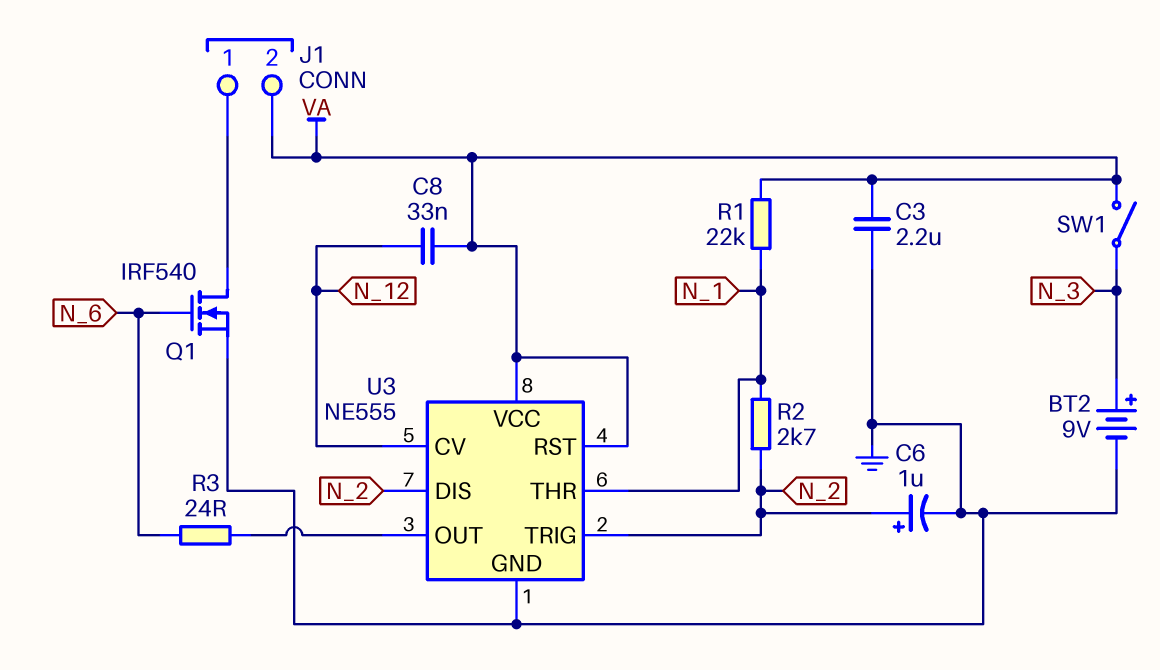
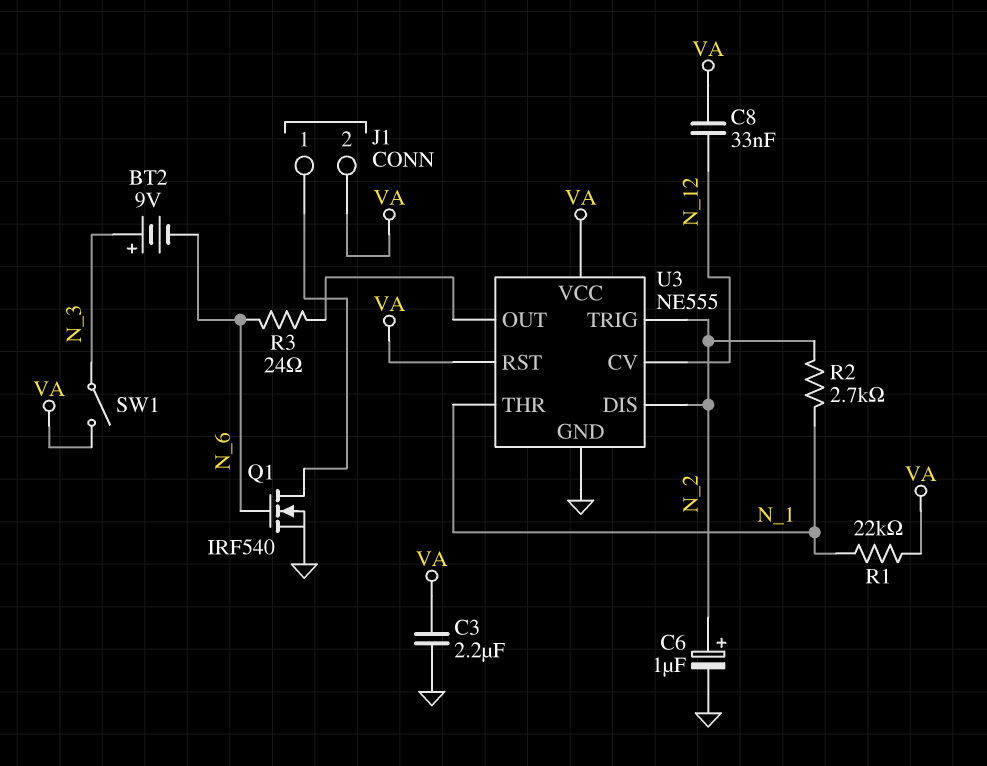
BT2: 9V (plus N_3, minus GND) -> 9V (plus N_3, minus N_6)

